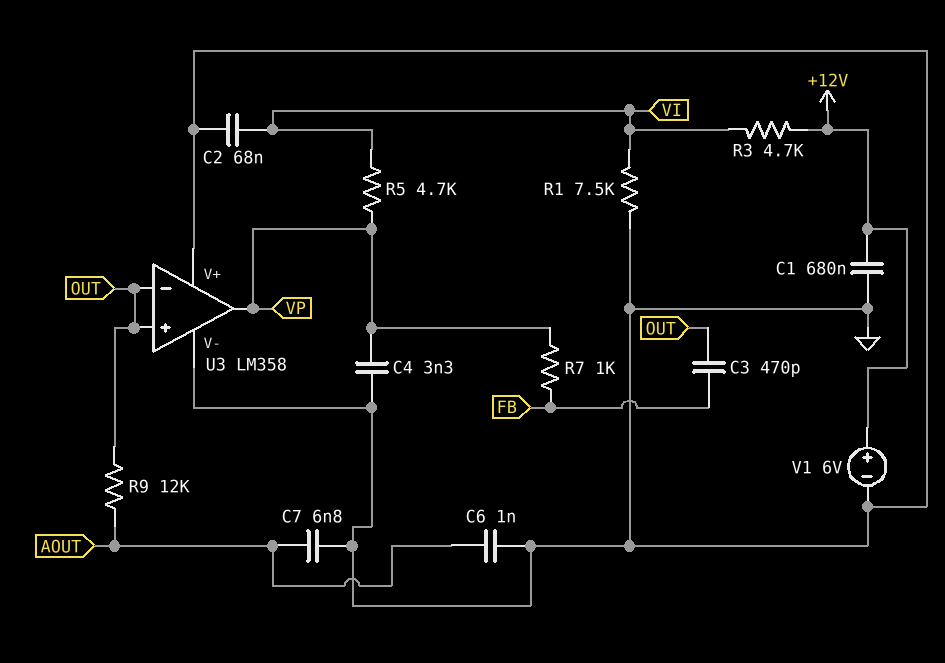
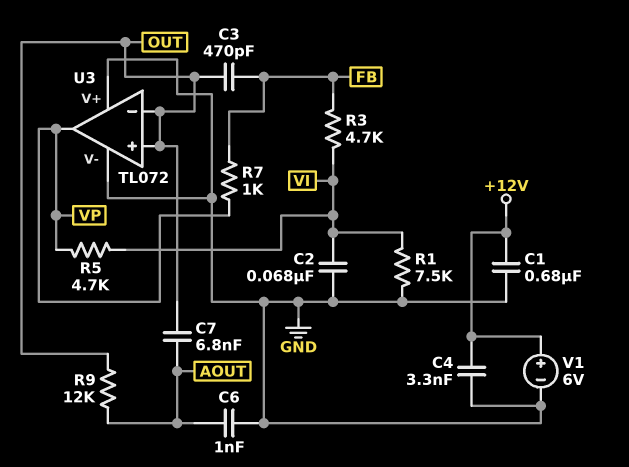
C4: 3.3nF (GND, VP) -> 3.3nF (+12V, GND)
C7: 6.8nF (AOUT, GND) -> 6.8nF (AOUT, OUT)
R3: 4.7k (+12V, VI) -> 4.7k (FB, VI)
U3: LM358 -> TL072

